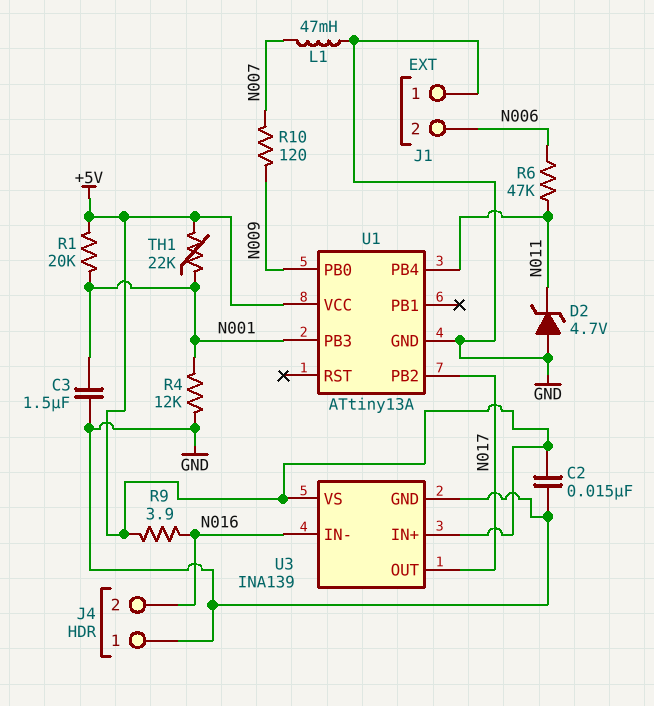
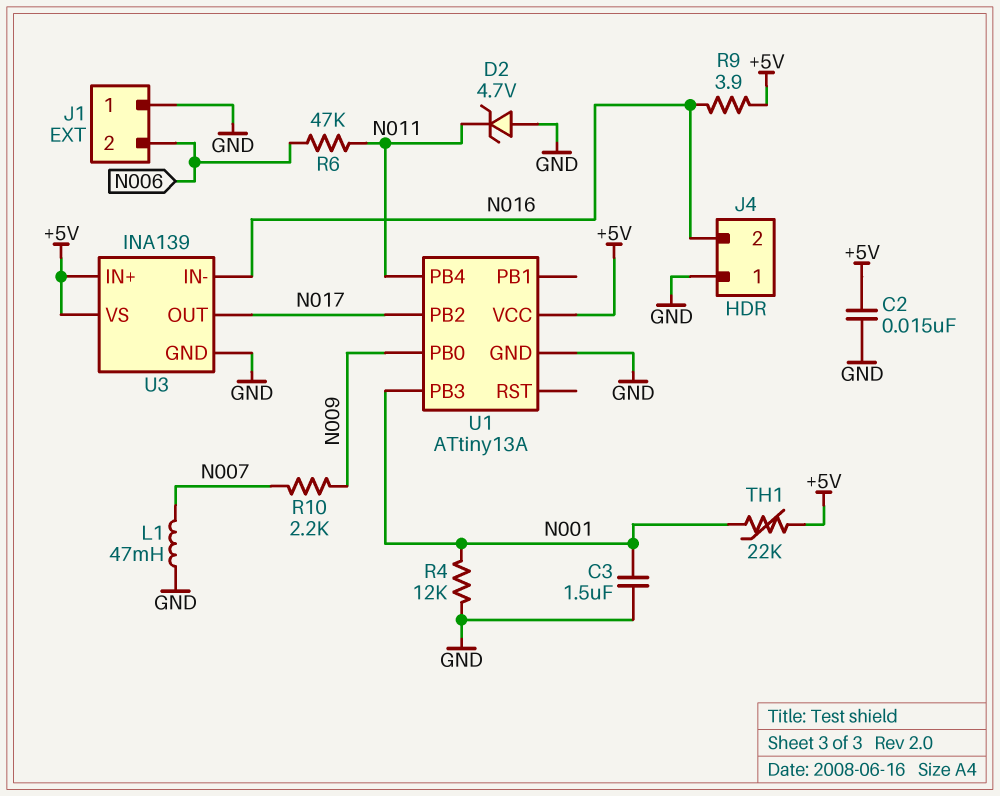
R1: 20k (+5V, N001) -> none
R10: 120 (N007, N009) -> 2.2k (N007, N009)

